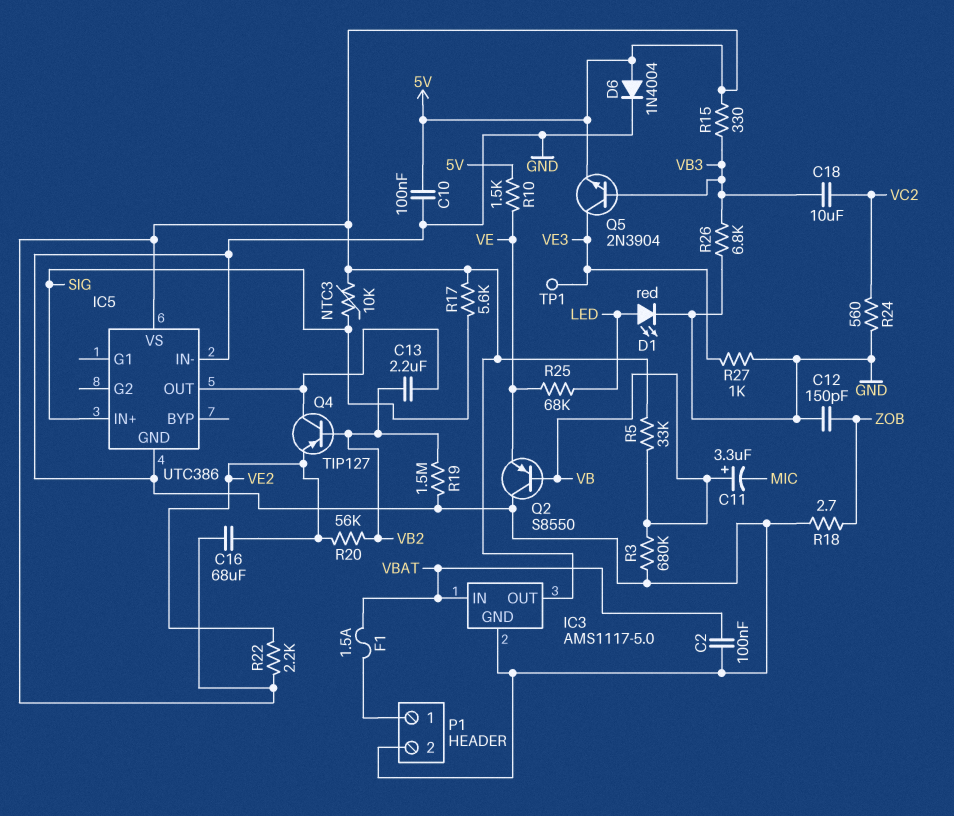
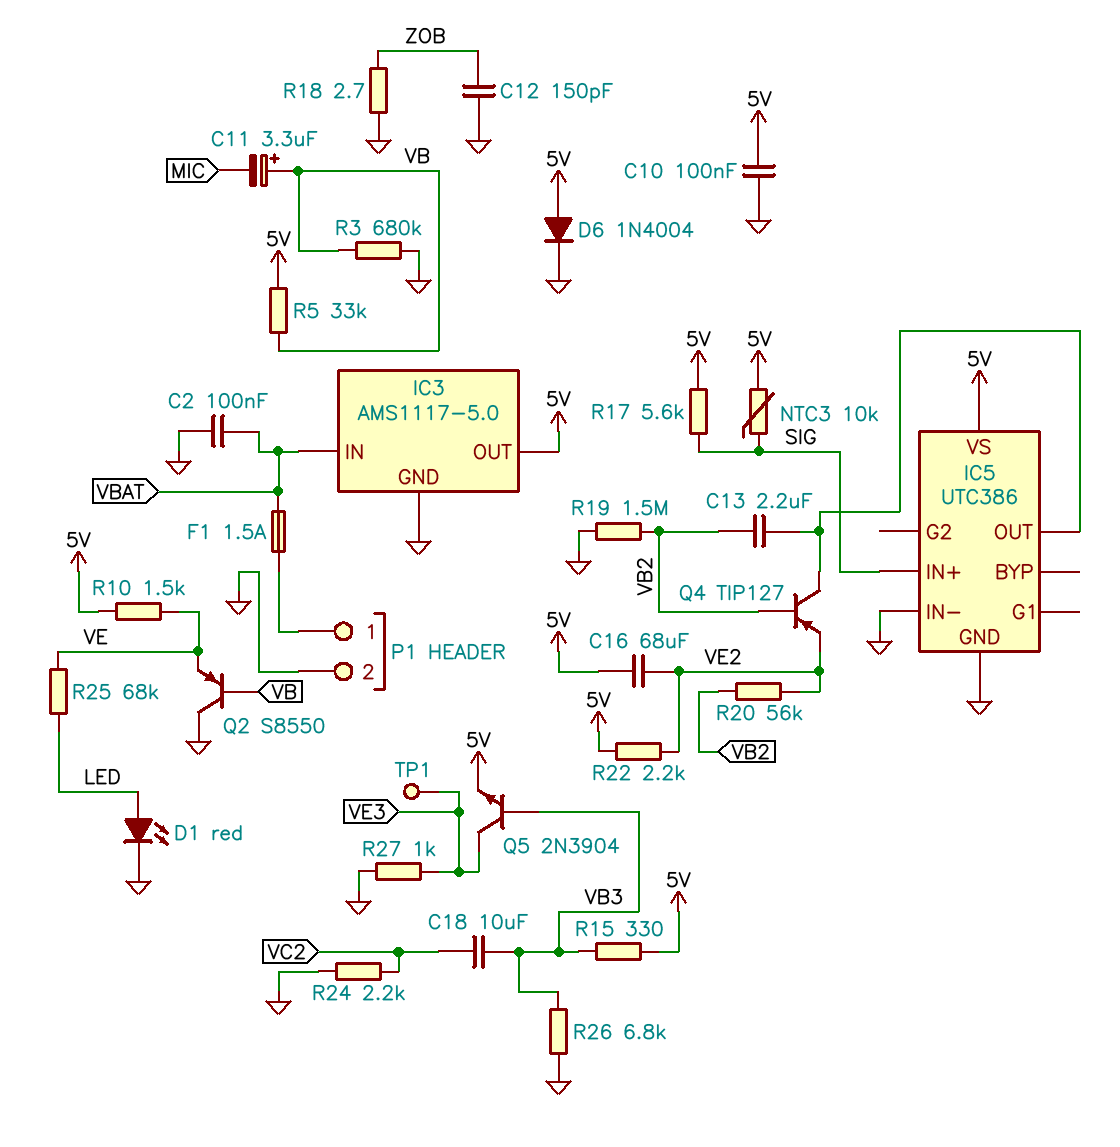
R24: 560 (GND, VC2) -> 2.2k (GND, VC2)

